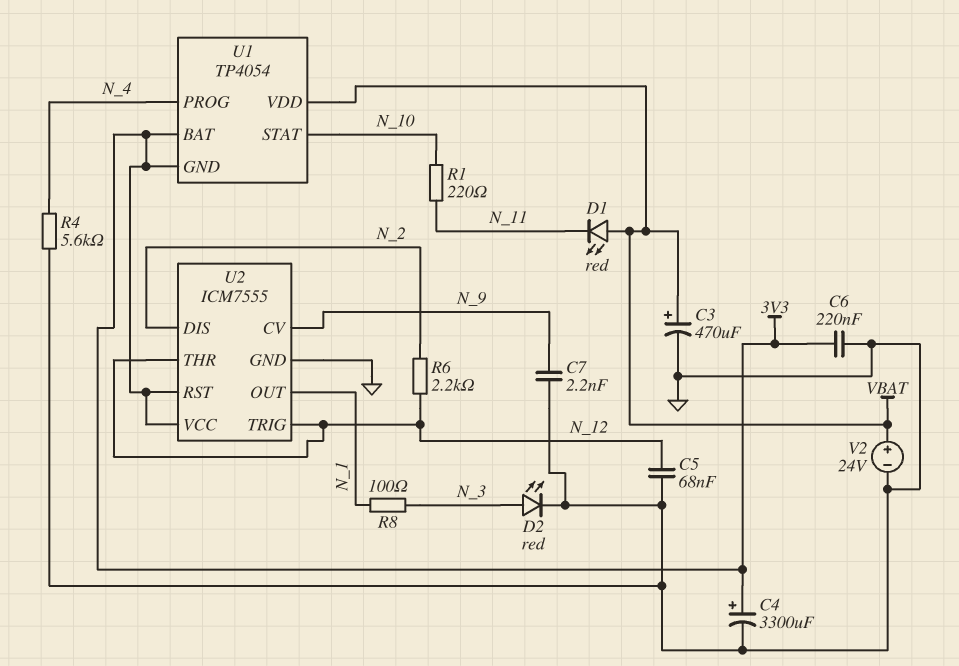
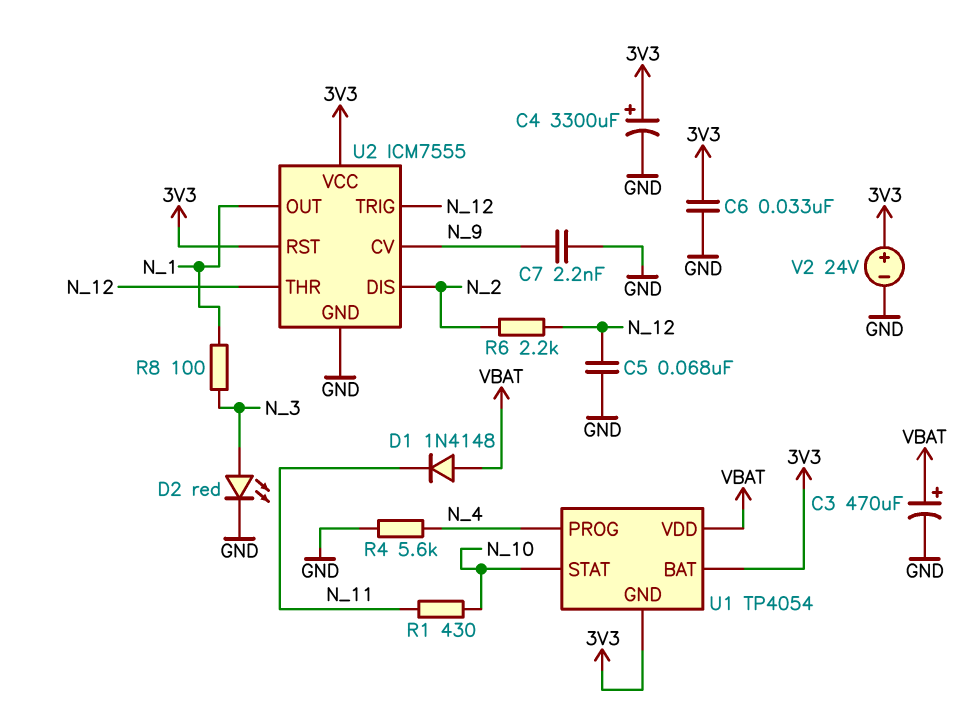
C6: 220nF (3V3, GND) -> 33nF (3V3, GND)
D1: LED red (A VBAT, K N_11) -> diode 1N4148 (A VBAT, K N_11)
R1: 220 (N_10, N_11) -> 430 (N_10, N_11)
V2: 24V (plus VBAT, minus GND) -> 24V (plus 3V3, minus GND)

